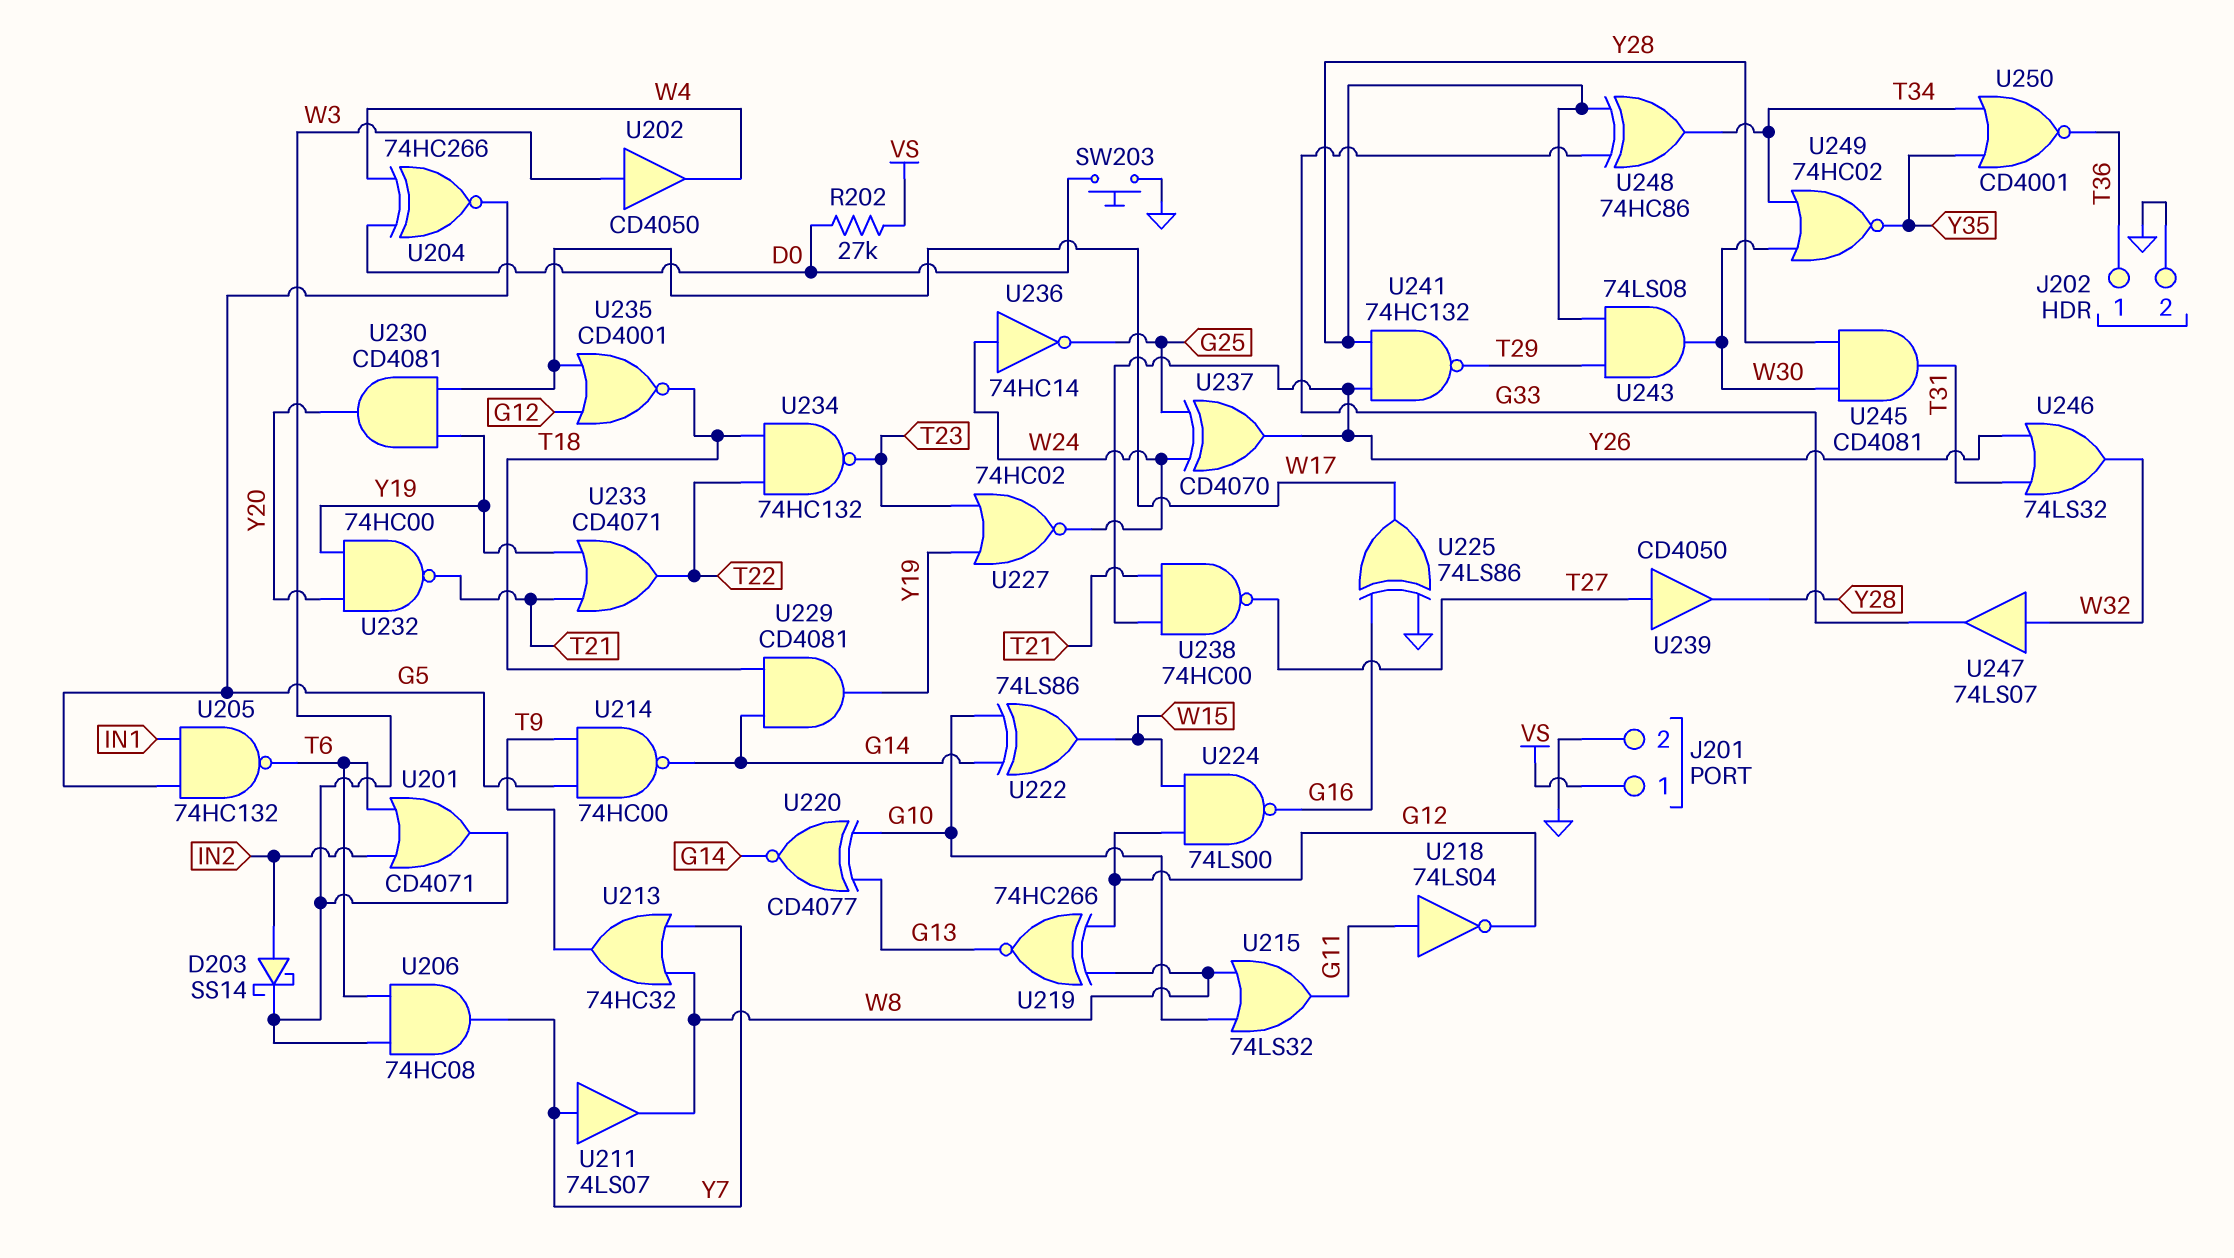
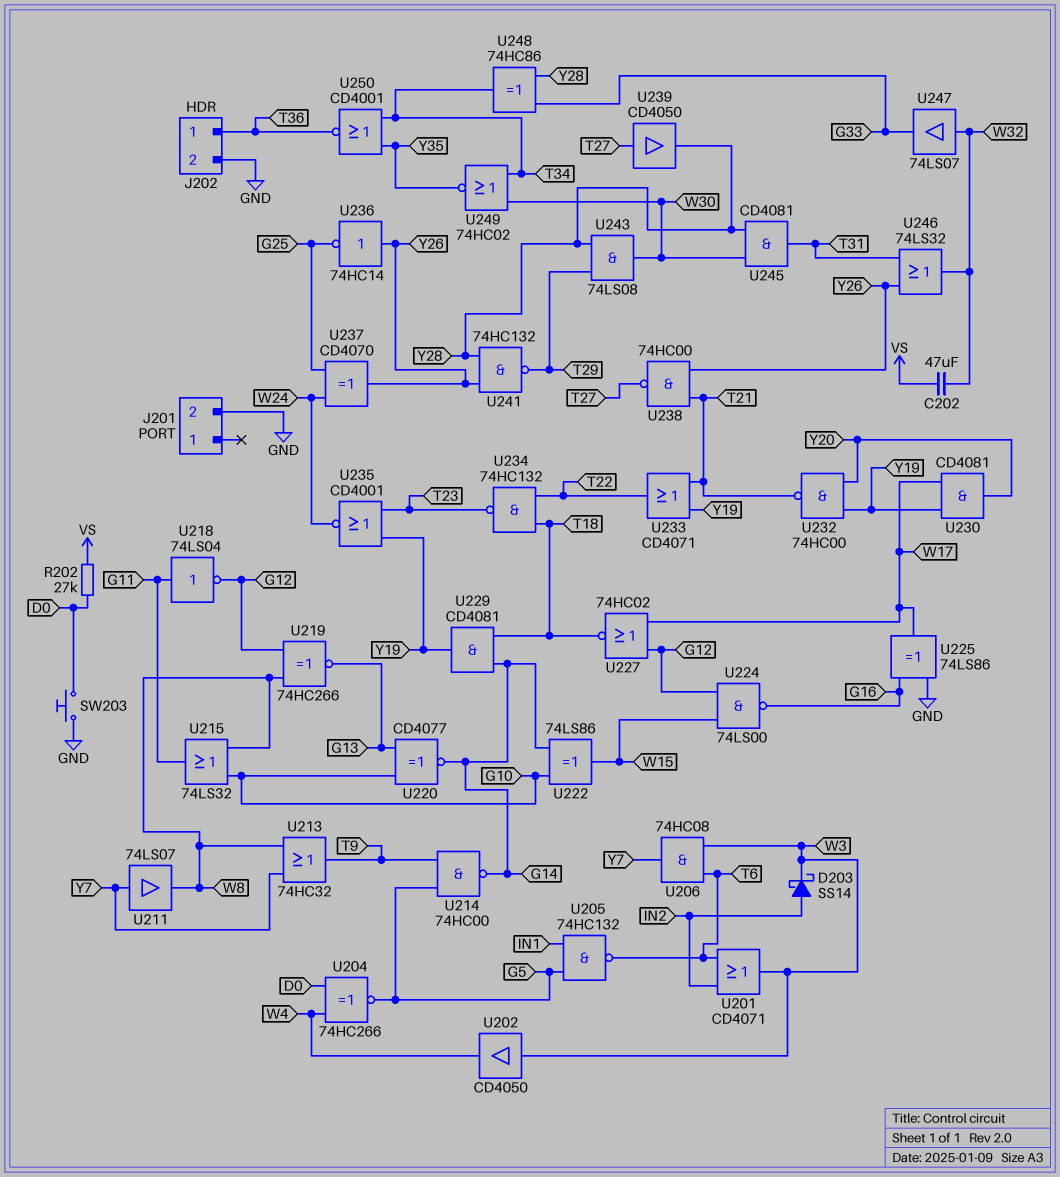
C202: none -> 47uF (VS, W32)
J201 pin 1: VS -> none
U227: NOR 74HC02 (in T23, in Y19, out W24) -> NOR 74HC02 (in G12, in W17, out T18)
U235: NOR CD4001 (in G12, in W17, out T18) -> NOR CD4001 (in T23, in Y19, out W24)
U236: NOT 74HC14 (in W24, out G25) -> NOT 74HC14 (in Y26, out G25)

